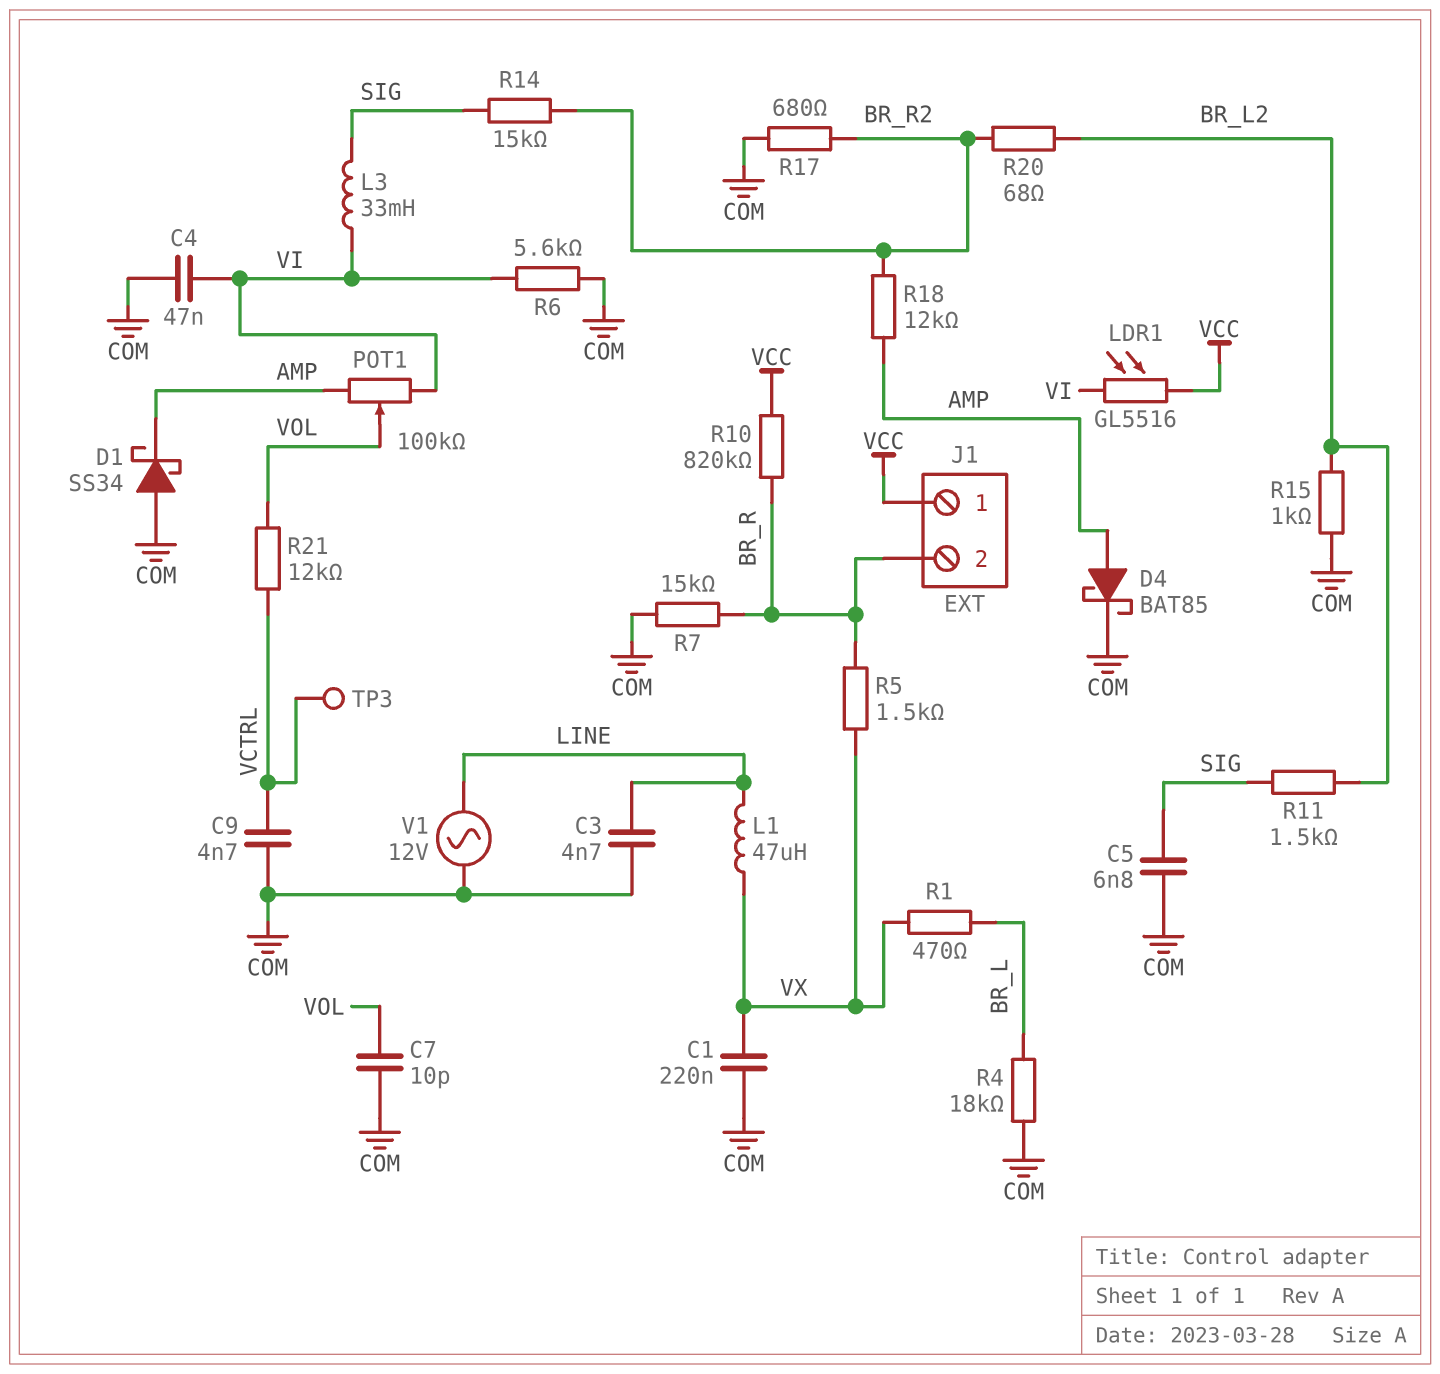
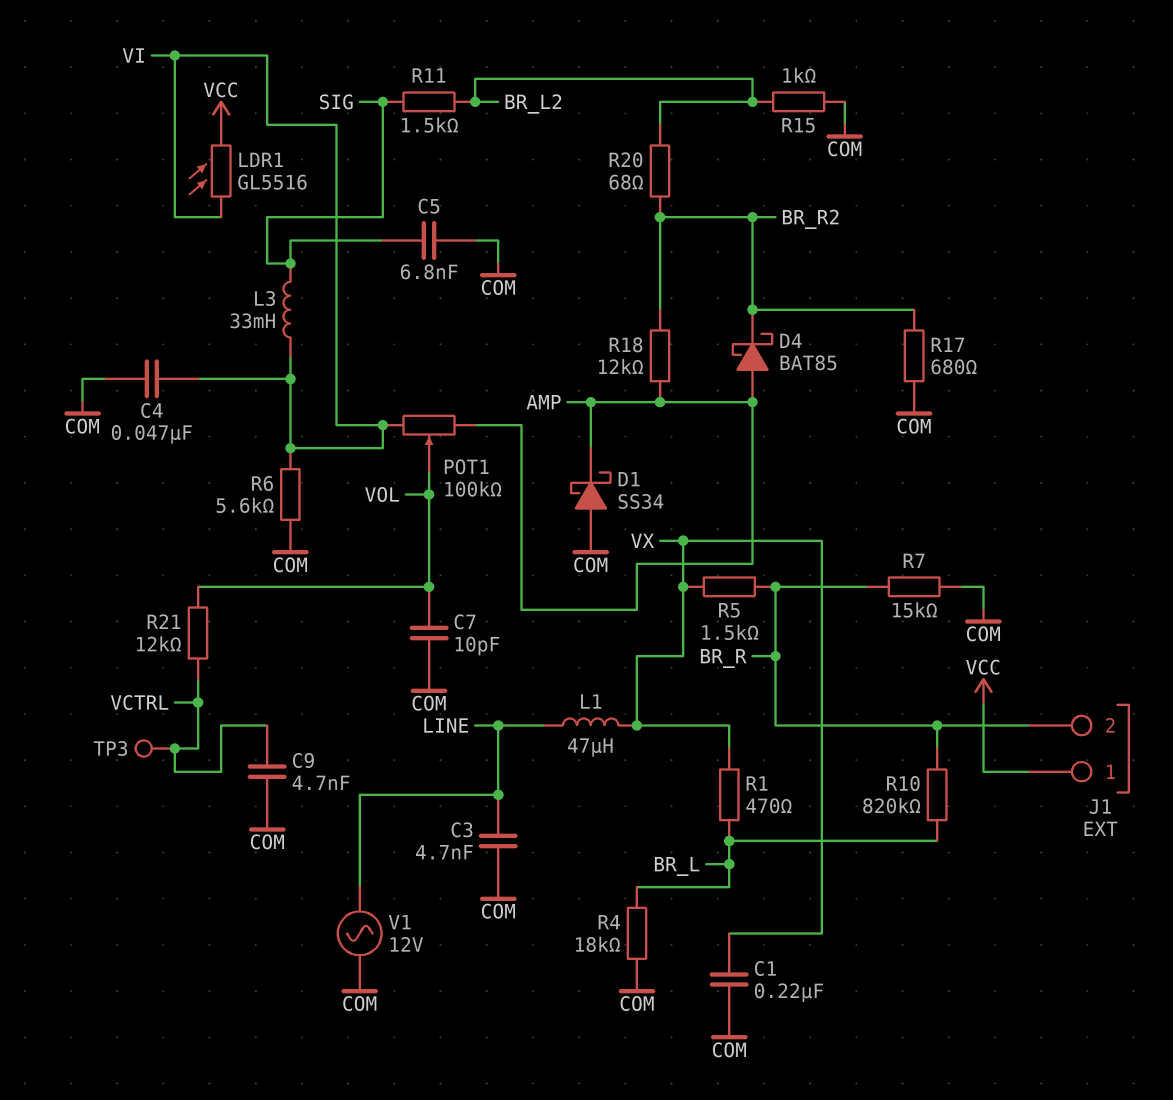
D4: schottky BAT85 (A AMP, K COM) -> schottky BAT85 (A AMP, K BR_R2)
R10: 820k (BR_R, VCC) -> 820k (BR_L, BR_R)
R14: 15k (BR_R2, SIG) -> none

